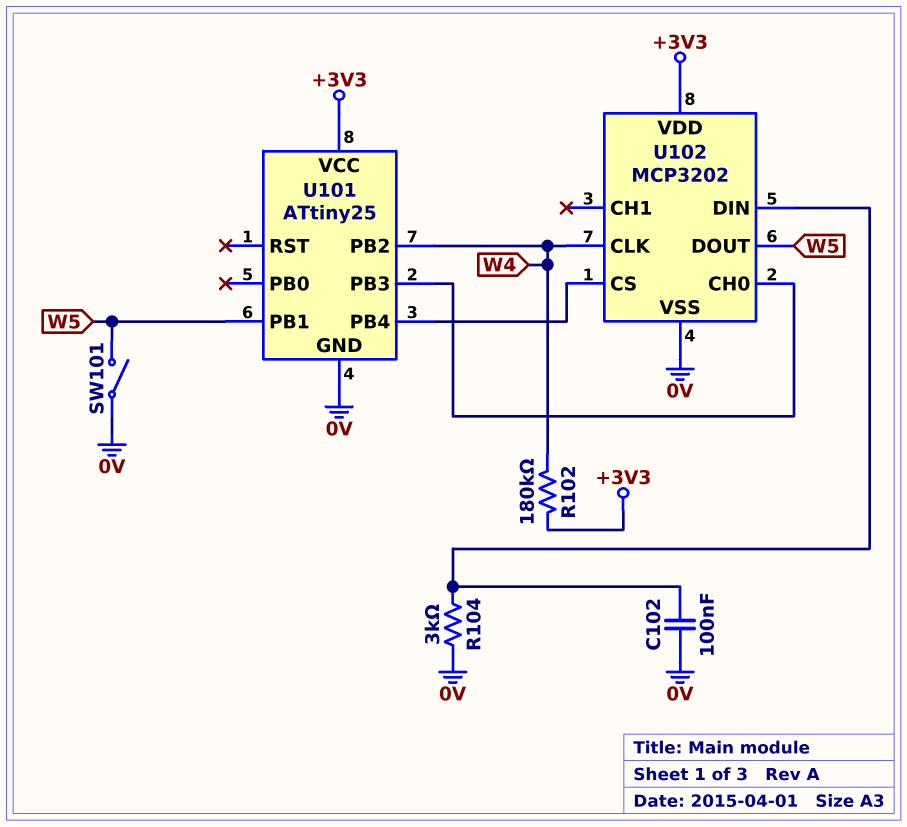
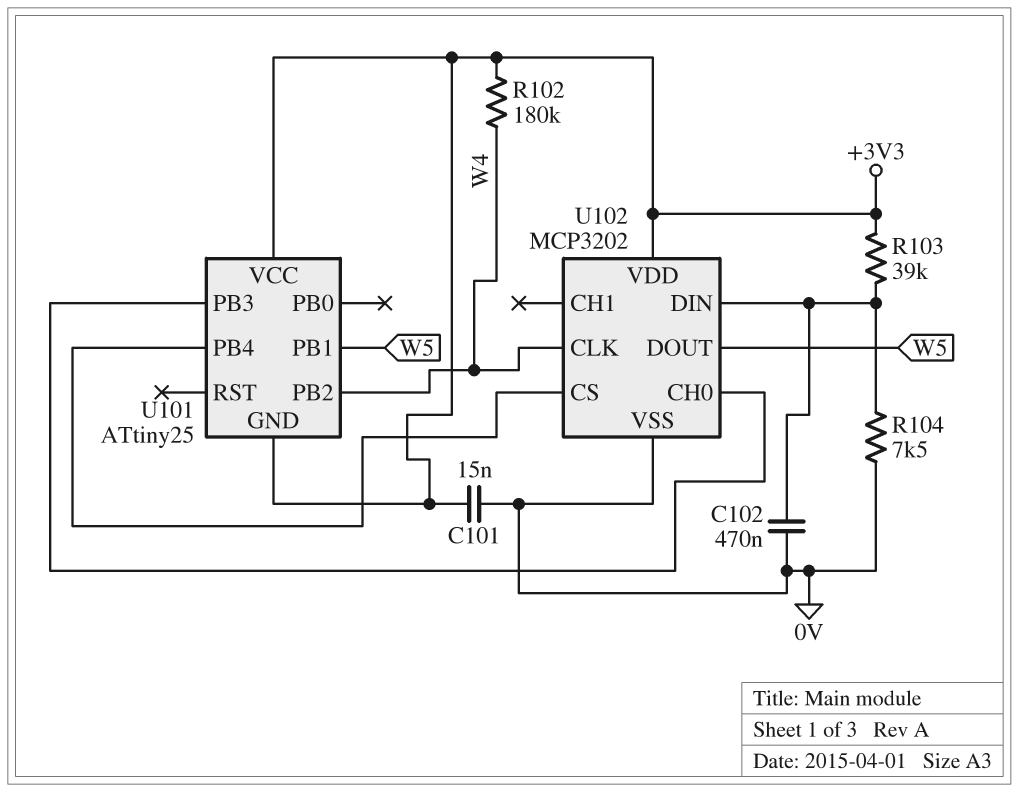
C101: none -> 15nF (+3V3, 0V)
C102: 100nF (0V, U102/DIN) -> 470nF (0V, U102/DIN)
R103: none -> 39k (+3V3, U102/DIN)
R104: 3k (0V, U102/DIN) -> 7.5k (0V, U102/DIN)
SW101: switch (0V, W5) -> none
U101 pin GND: 0V -> +3V3

